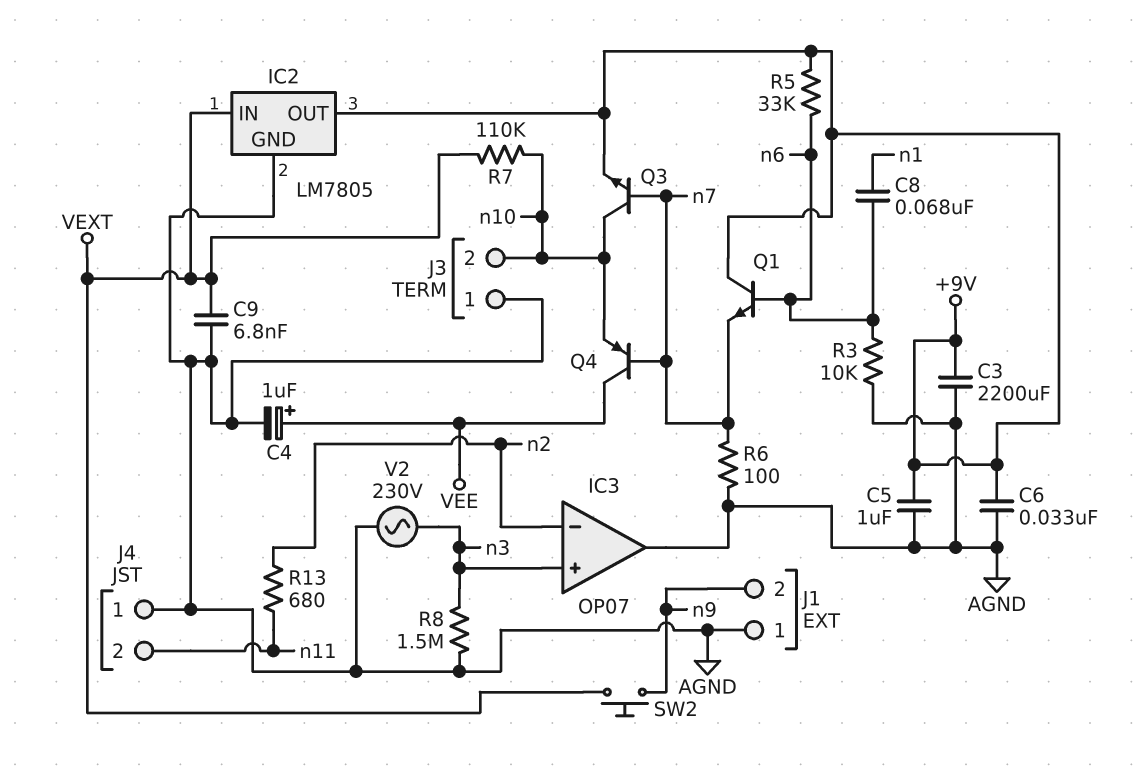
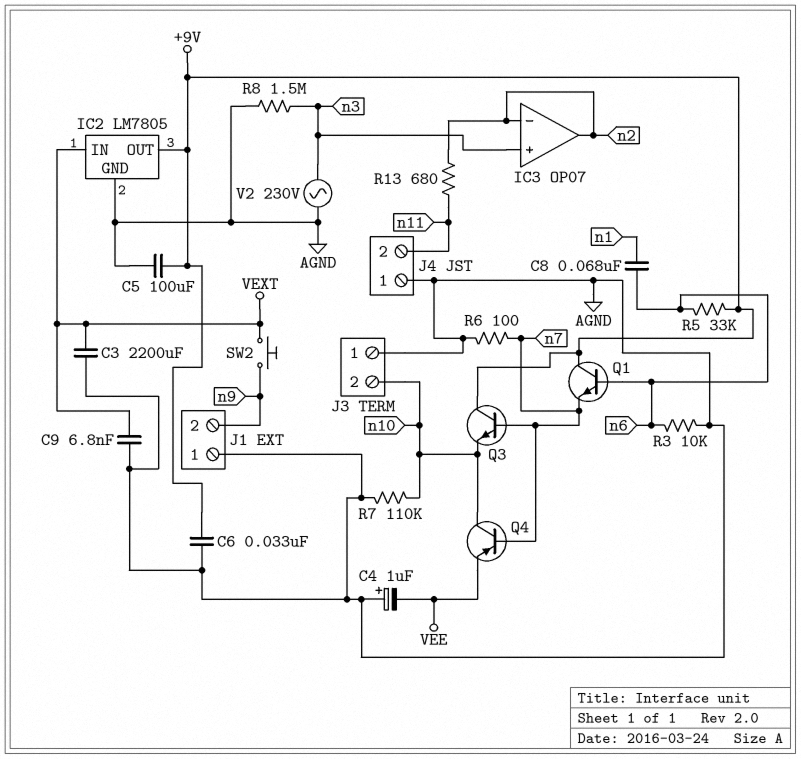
C3: 2200uF (+9V, AGND) -> 2200uF (AGND, VEXT)
C4: 1uF (plus VEE, minus AGND) -> 1uF (plus AGND, minus VEE)
C5: 1uF (+9V, AGND) -> 100uF (+9V, AGND)
IC3 pin out: AGND -> n2
Q3: NPN (B n7, C n10, E +9V) -> NPN (B n7, C +9V, E n10)
Q4: PNP (B n7, C VEE, E n10) -> PNP (B n7, C n10, E VEE)
R7: 110k (VEXT, n10) -> 110k (AGND, n10)

